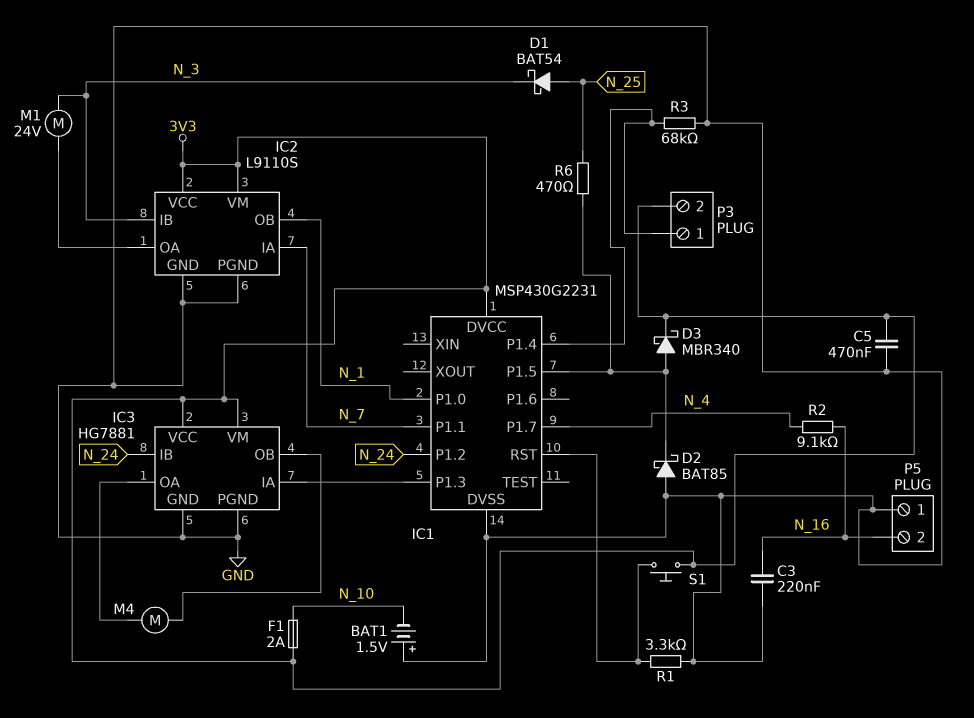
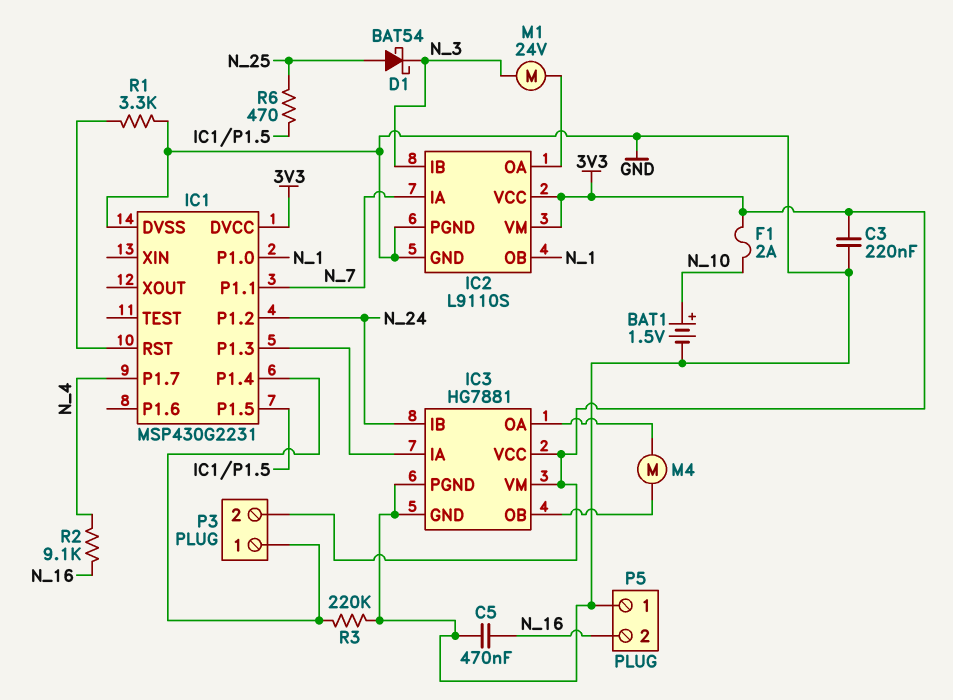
BAT1: 1.5V (plus GND, minus N_10) -> 1.5V (plus N_10, minus GND)
C3: 220nF (GND, N_16) -> 220nF (3V3, GND)
C5: 470nF (3V3, GND) -> 470nF (GND, N_16)
D2: schottky BAT85 (A GND, K IC1/P1.5) -> none
D3: schottky MBR340 (A IC1/P1.5, K 3V3) -> none
R3: 68k (GND, IC1/P1.4) -> 220k (GND, IC1/P1.4)
S1: button (3V3, IC1/RST) -> none

